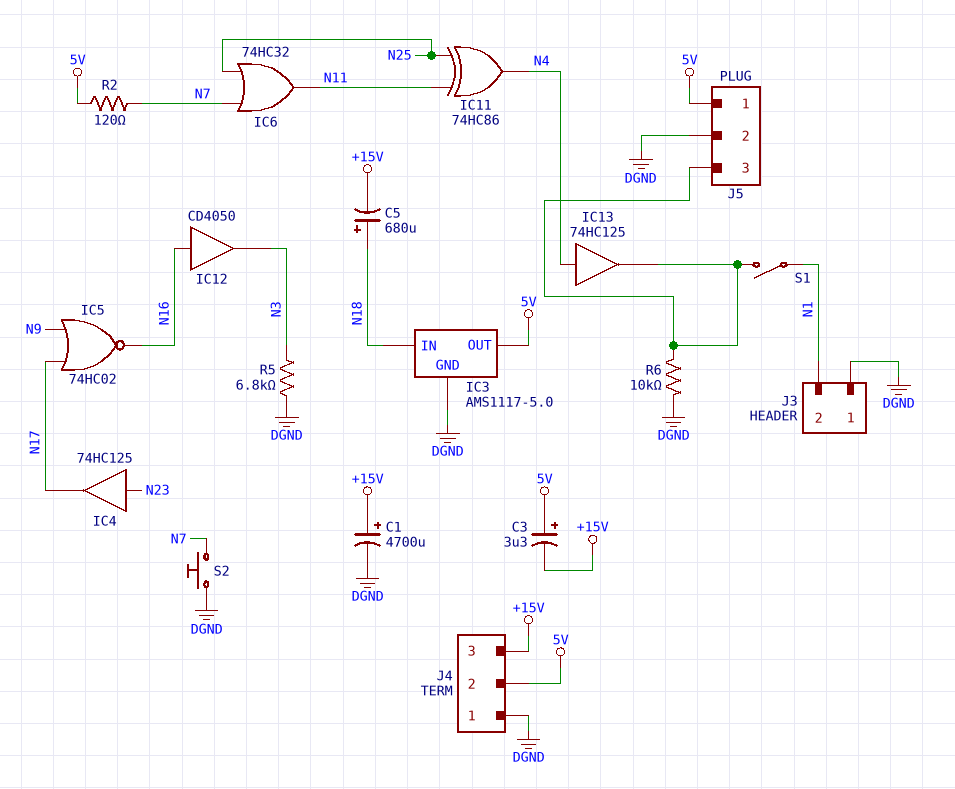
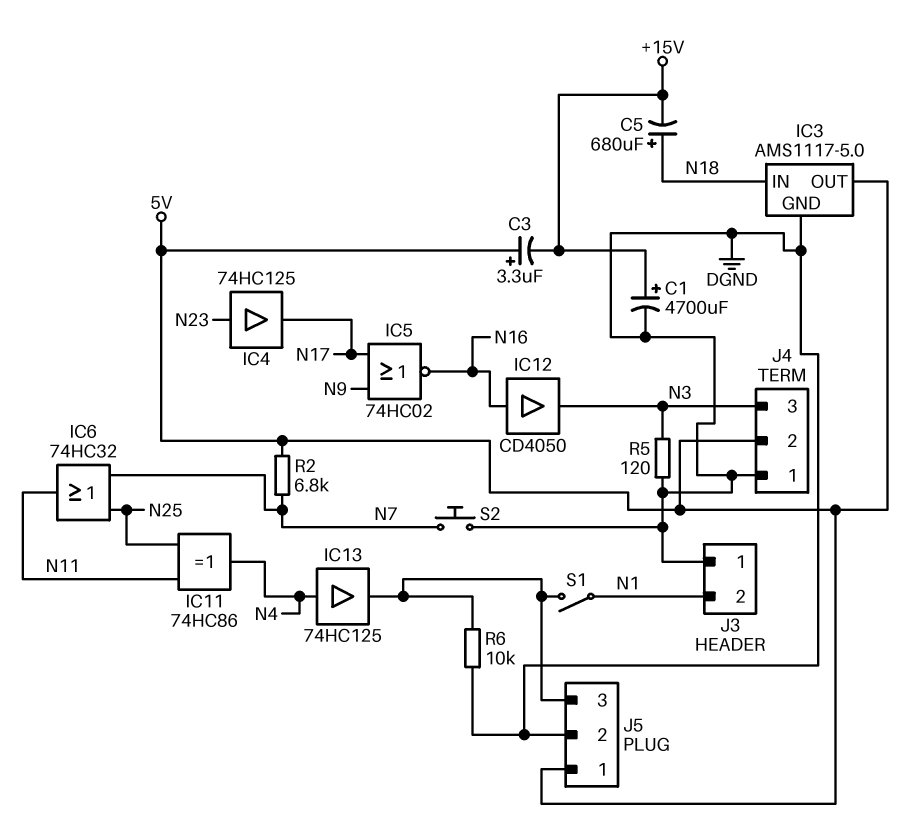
J4 pin 3: +15V -> N3
R2: 120 (5V, N7) -> 6.8k (5V, N7)
R5: 6.8k (DGND, N3) -> 120 (DGND, N3)

